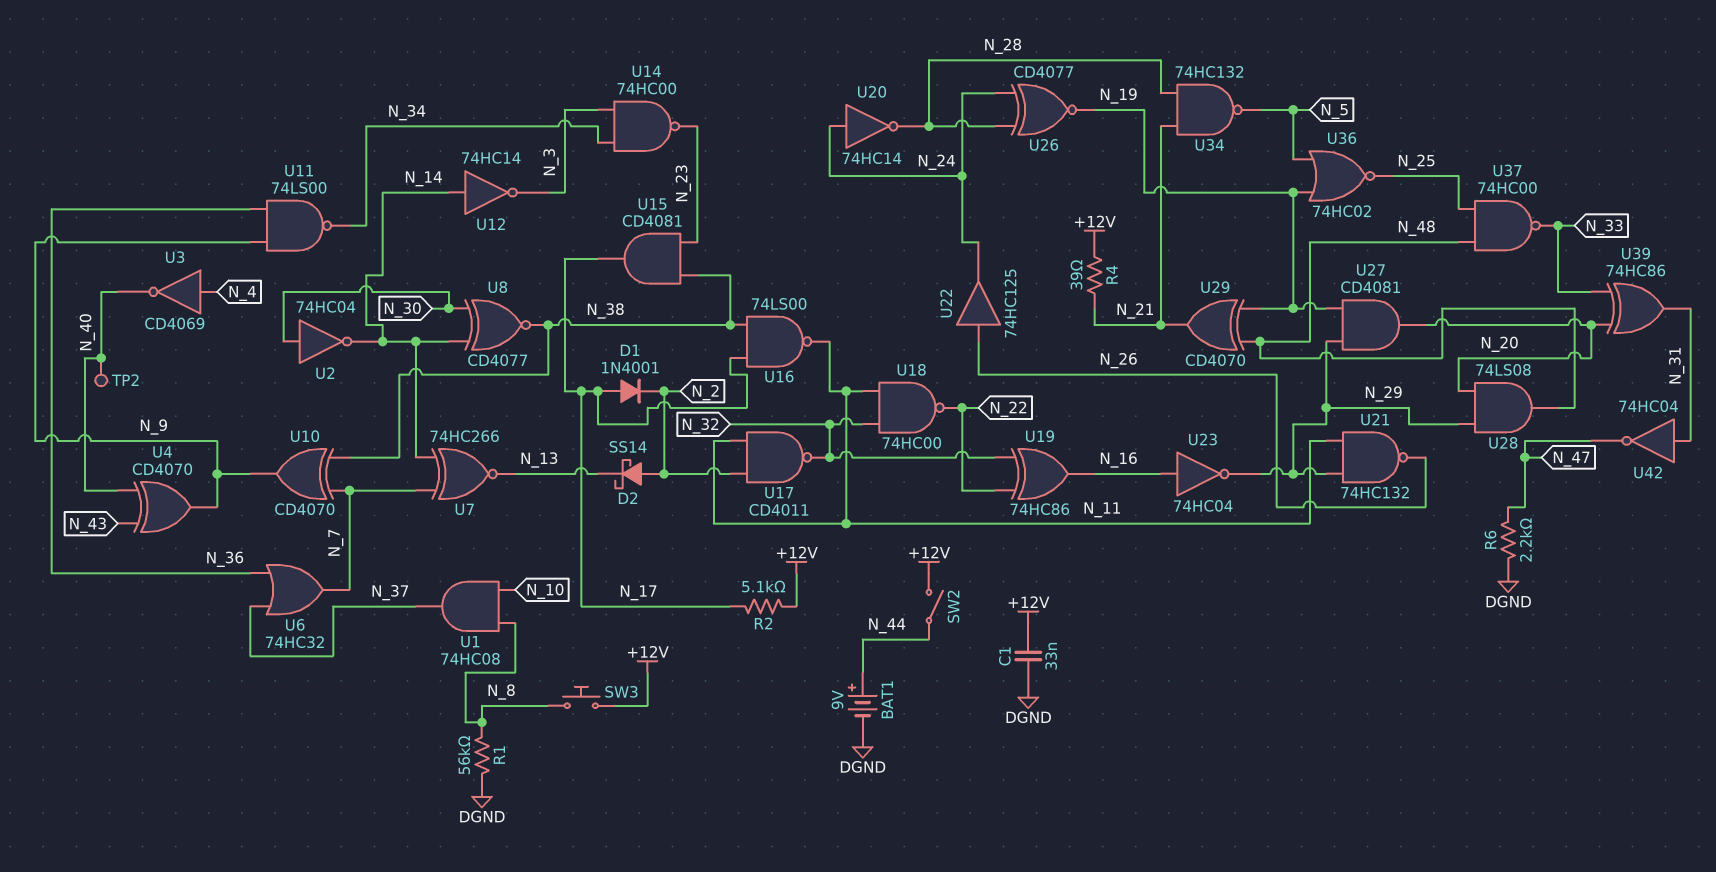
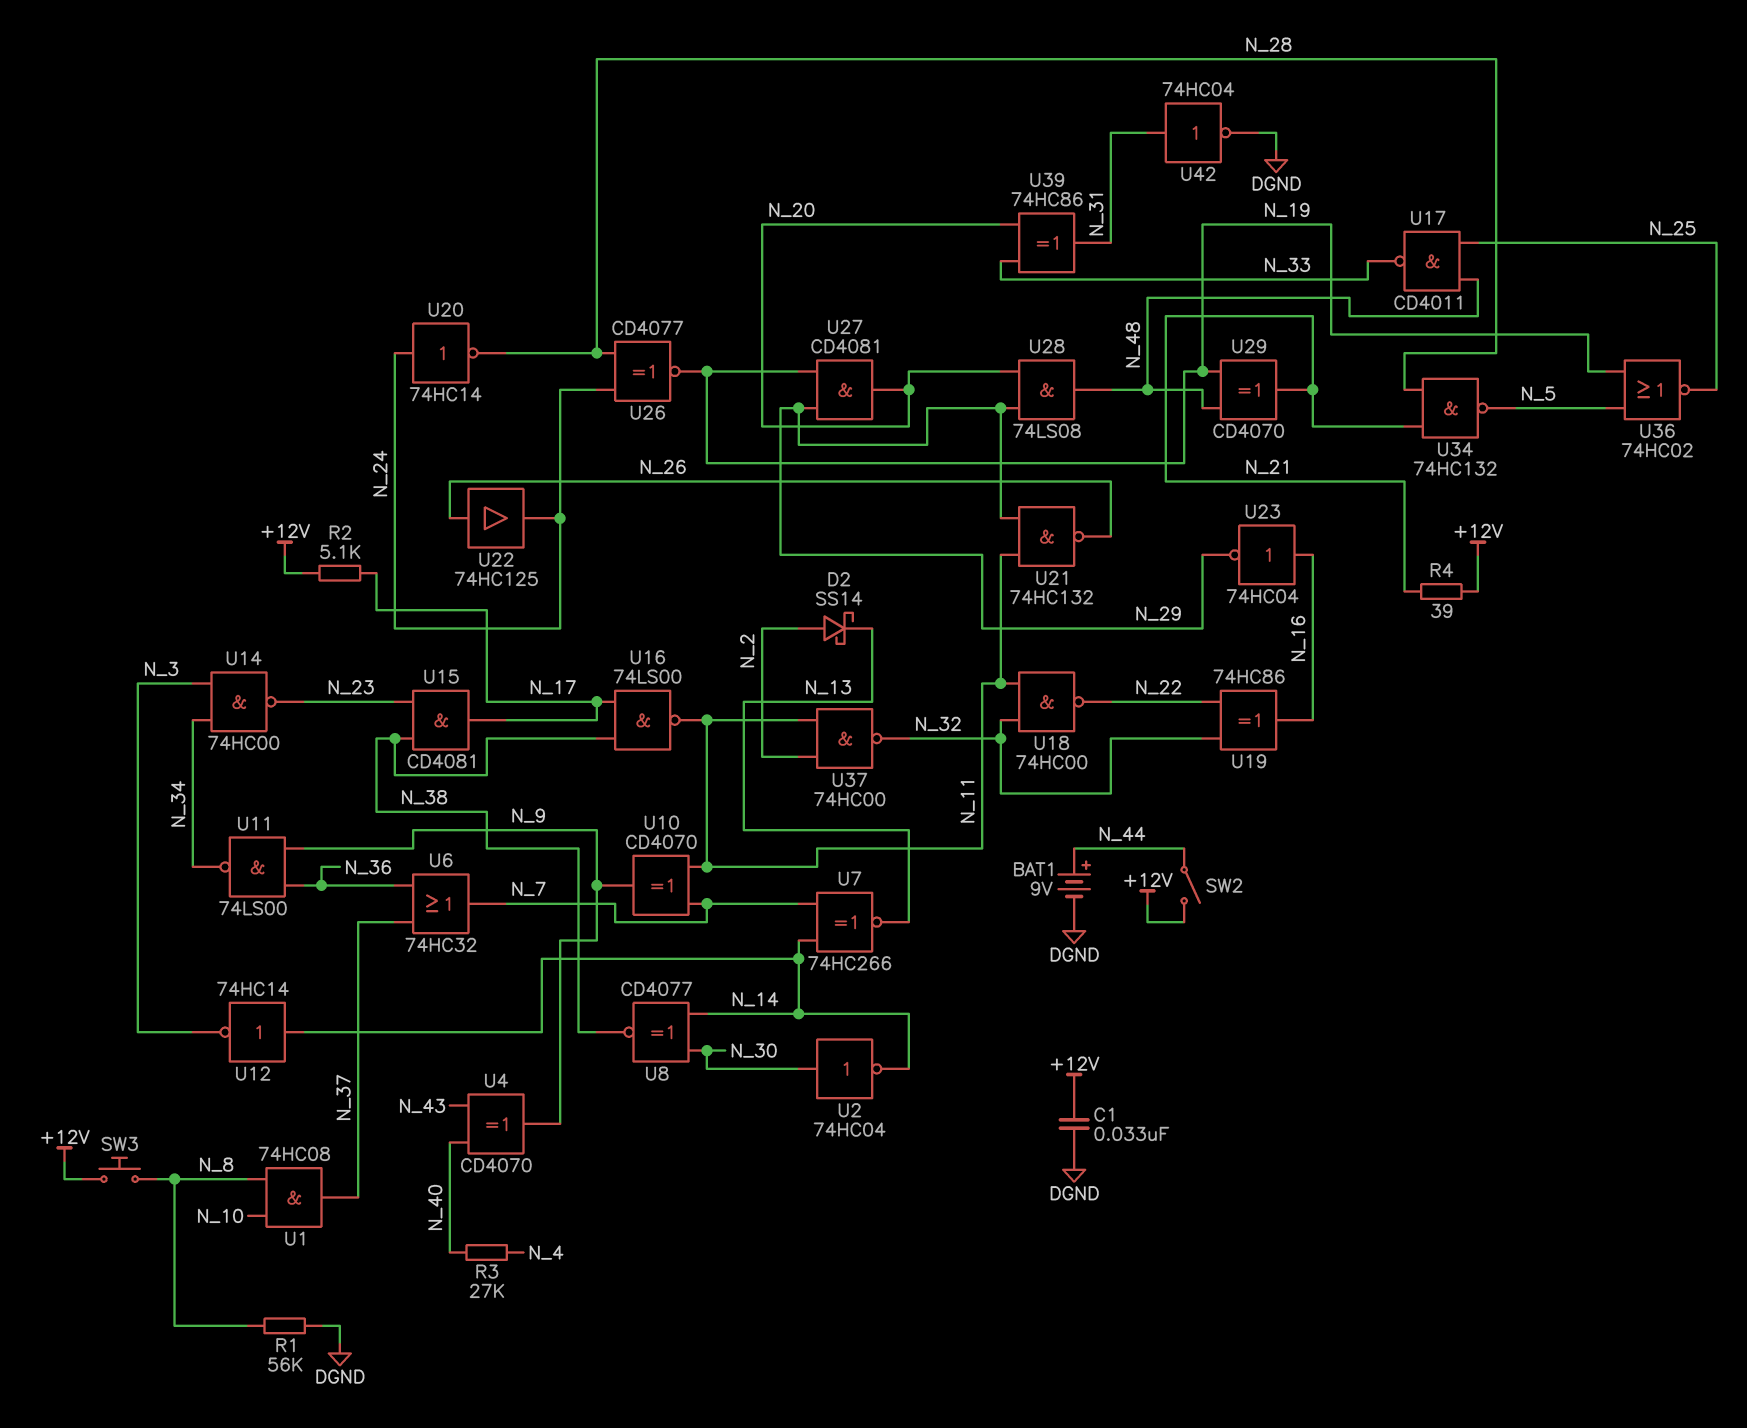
D1: diode 1N4001 (A N_17, K N_2) -> none
R3: none -> 27k (N_4, N_40)
R6: 2.2k (DGND, N_47) -> none
TP2: test point (N_40) -> none
U3: NOT CD4069 (in N_4, out N_40) -> none
U10: XOR CD4070 (in N_7, in N_38, out N_9) -> XOR CD4070 (in N_7, in N_11, out N_9)
U17: NAND CD4011 (in N_2, in N_11, out N_32) -> NAND CD4011 (in N_25, in N_48, out N_33)
U37: NAND 74HC00 (in N_25, in N_48, out N_33) -> NAND 74HC00 (in N_2, in N_11, out N_32)
U42: NOT 74HC04 (in N_31, out N_47) -> NOT 74HC04 (in N_31, out DGND)

